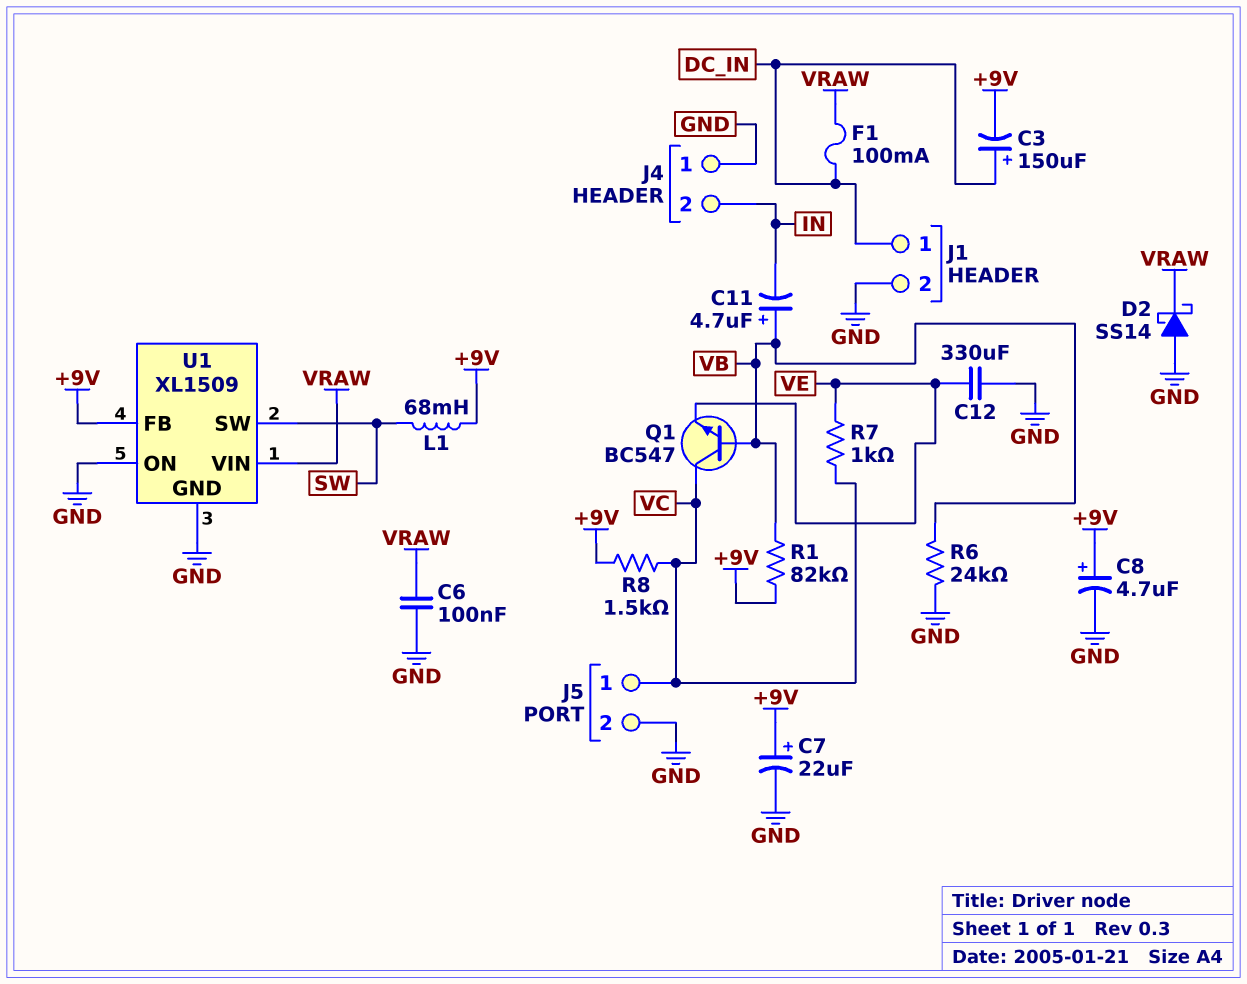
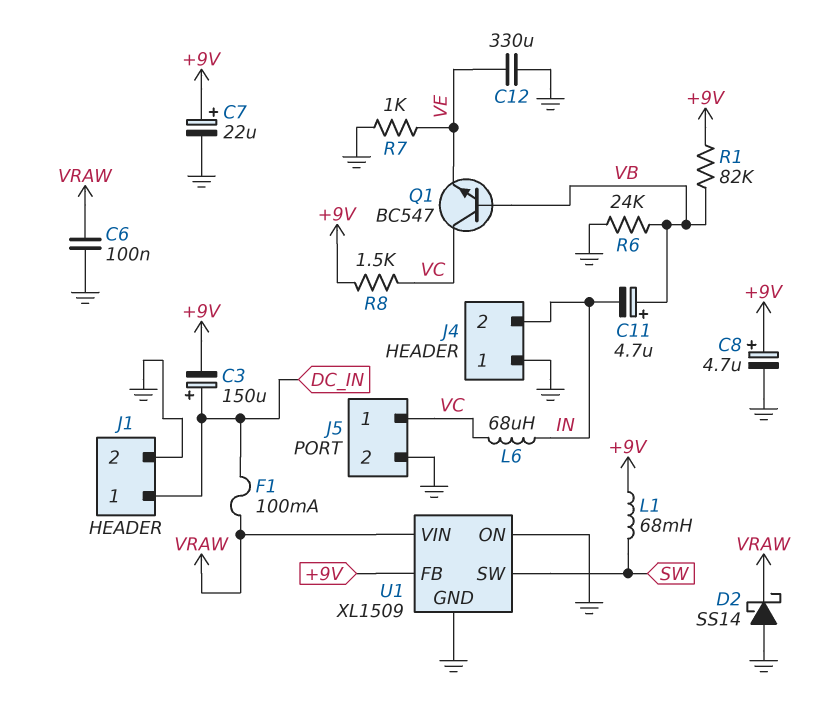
L6: none -> 68uH (IN, VC)
R7: 1k (VC, VE) -> 1k (GND, VE)

